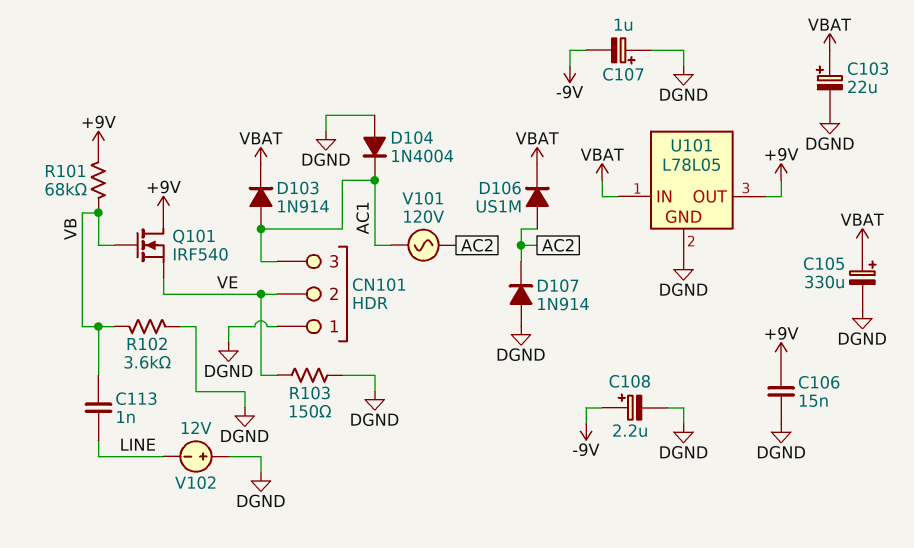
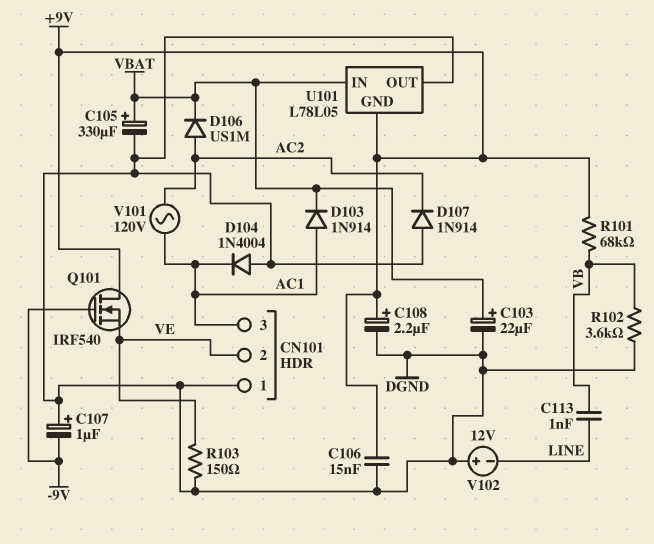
C108: 2.2uF (plus -9V, minus DGND) -> 2.2uF (plus +9V, minus DGND)
Q101: NMOS IRF540 (G VB, D +9V, S VE) -> NMOS IRF540 (G -9V, D +9V, S VE)
U101 pin GND: DGND -> +9V
U101 pin OUT: +9V -> DGND

